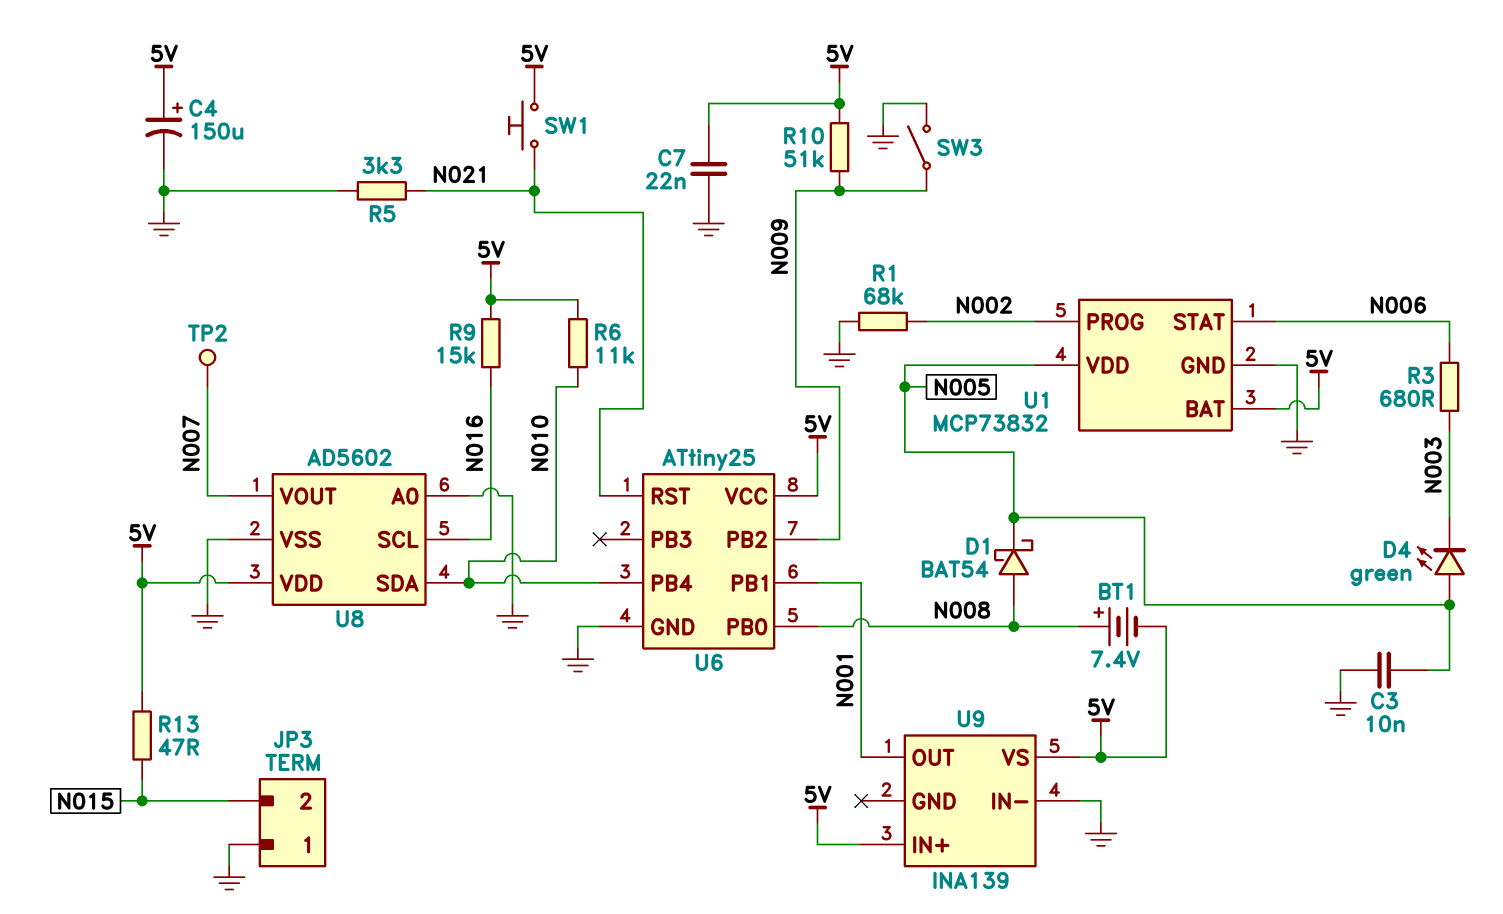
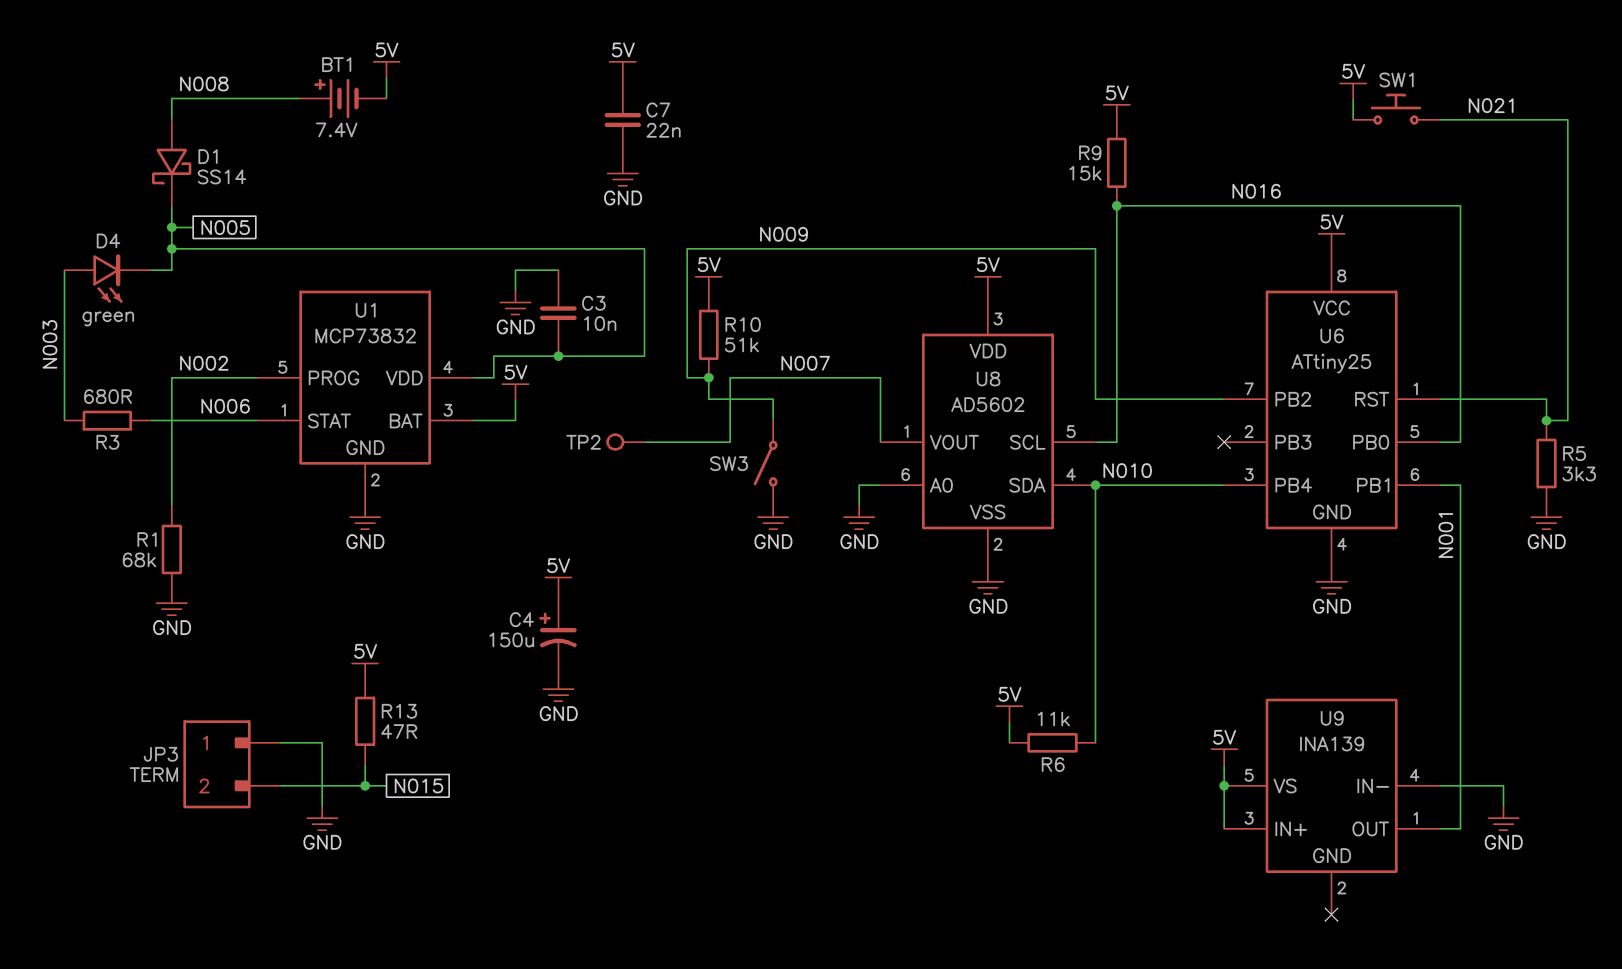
D1: schottky BAT54 (A N008, K N005) -> schottky SS14 (A N008, K N005)
D4: LED green (A N005, K N003) -> LED green (A N003, K N005)
U6 pin PB0: N008 -> N016

